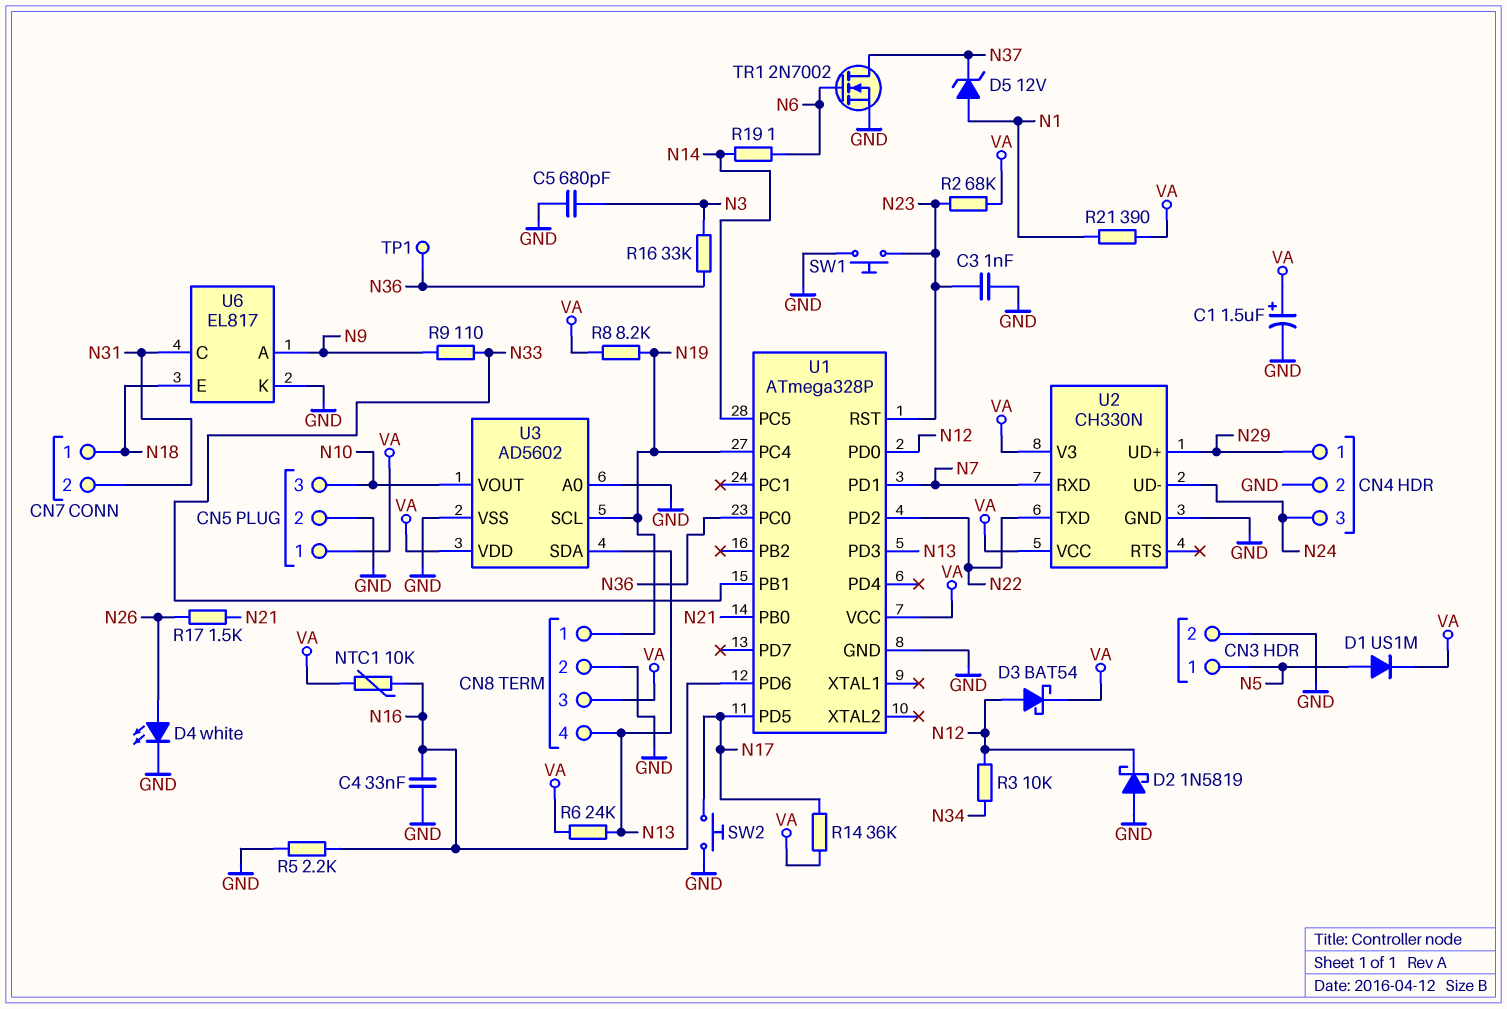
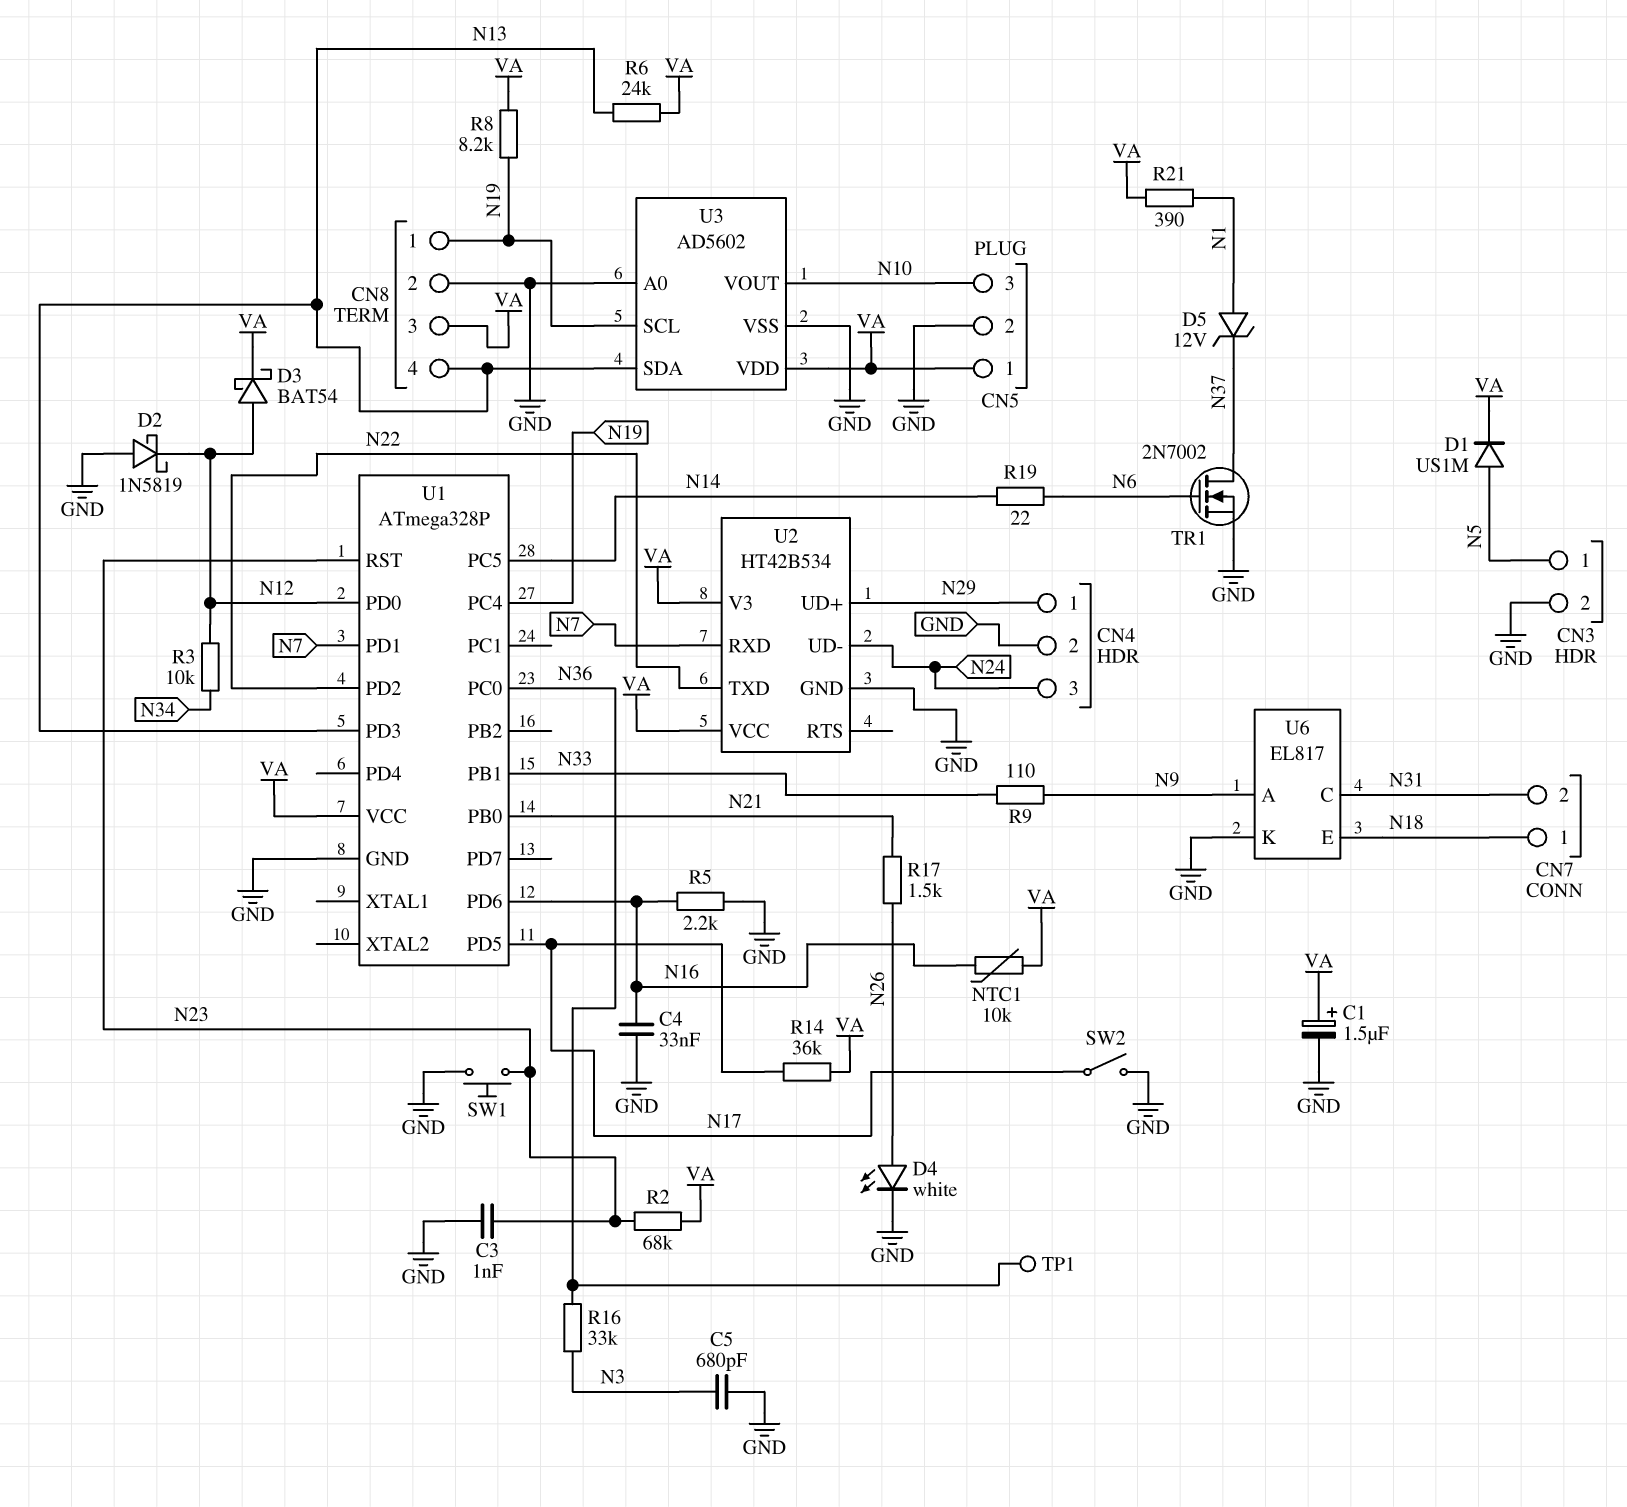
R19: 1 (N6, N14) -> 22 (N6, N14)
SW2: button (GND, N17) -> switch (GND, N17)
U2: CH330N -> HT42B534

